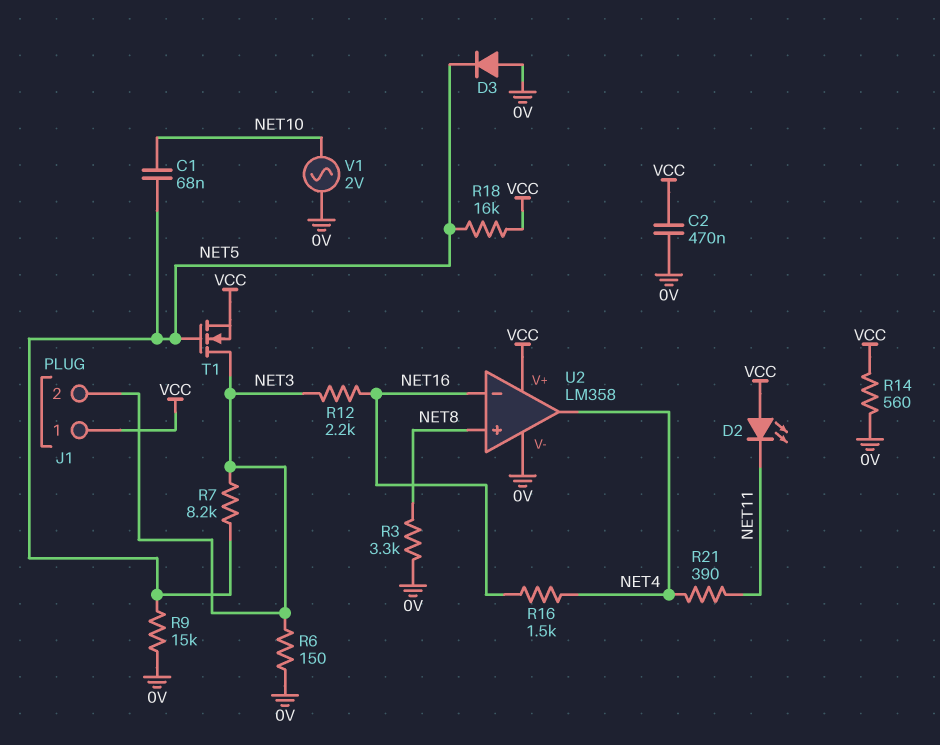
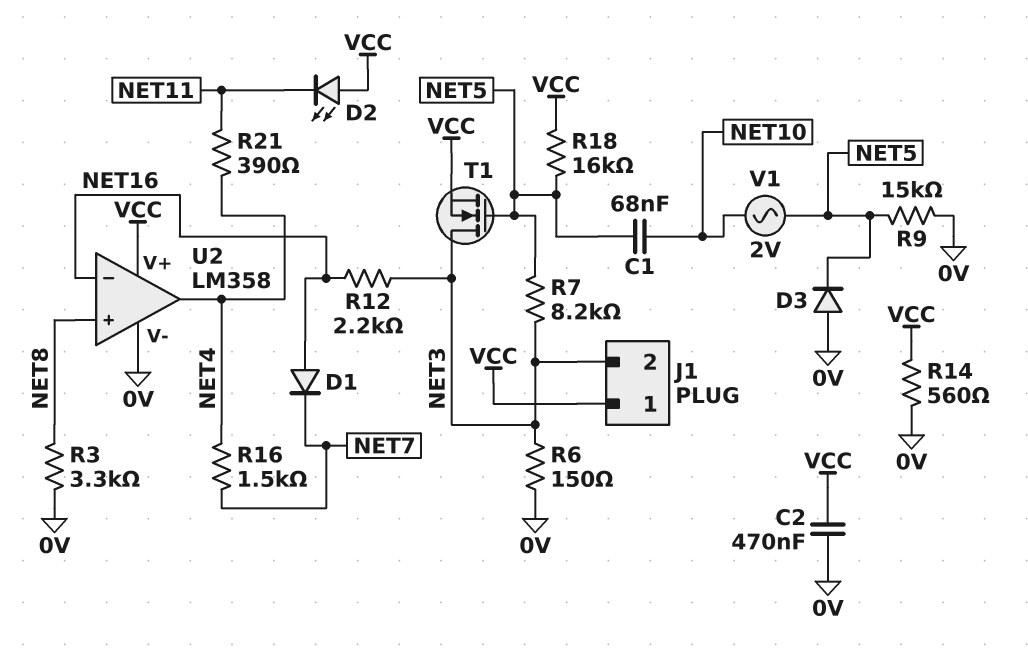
D1: none -> diode (A NET16, K NET7)
R16: 1.5k (NET4, NET16) -> 1.5k (NET4, NET7)
V1: AC 2V (0V, NET10) -> AC 2V (NET5, NET10)

